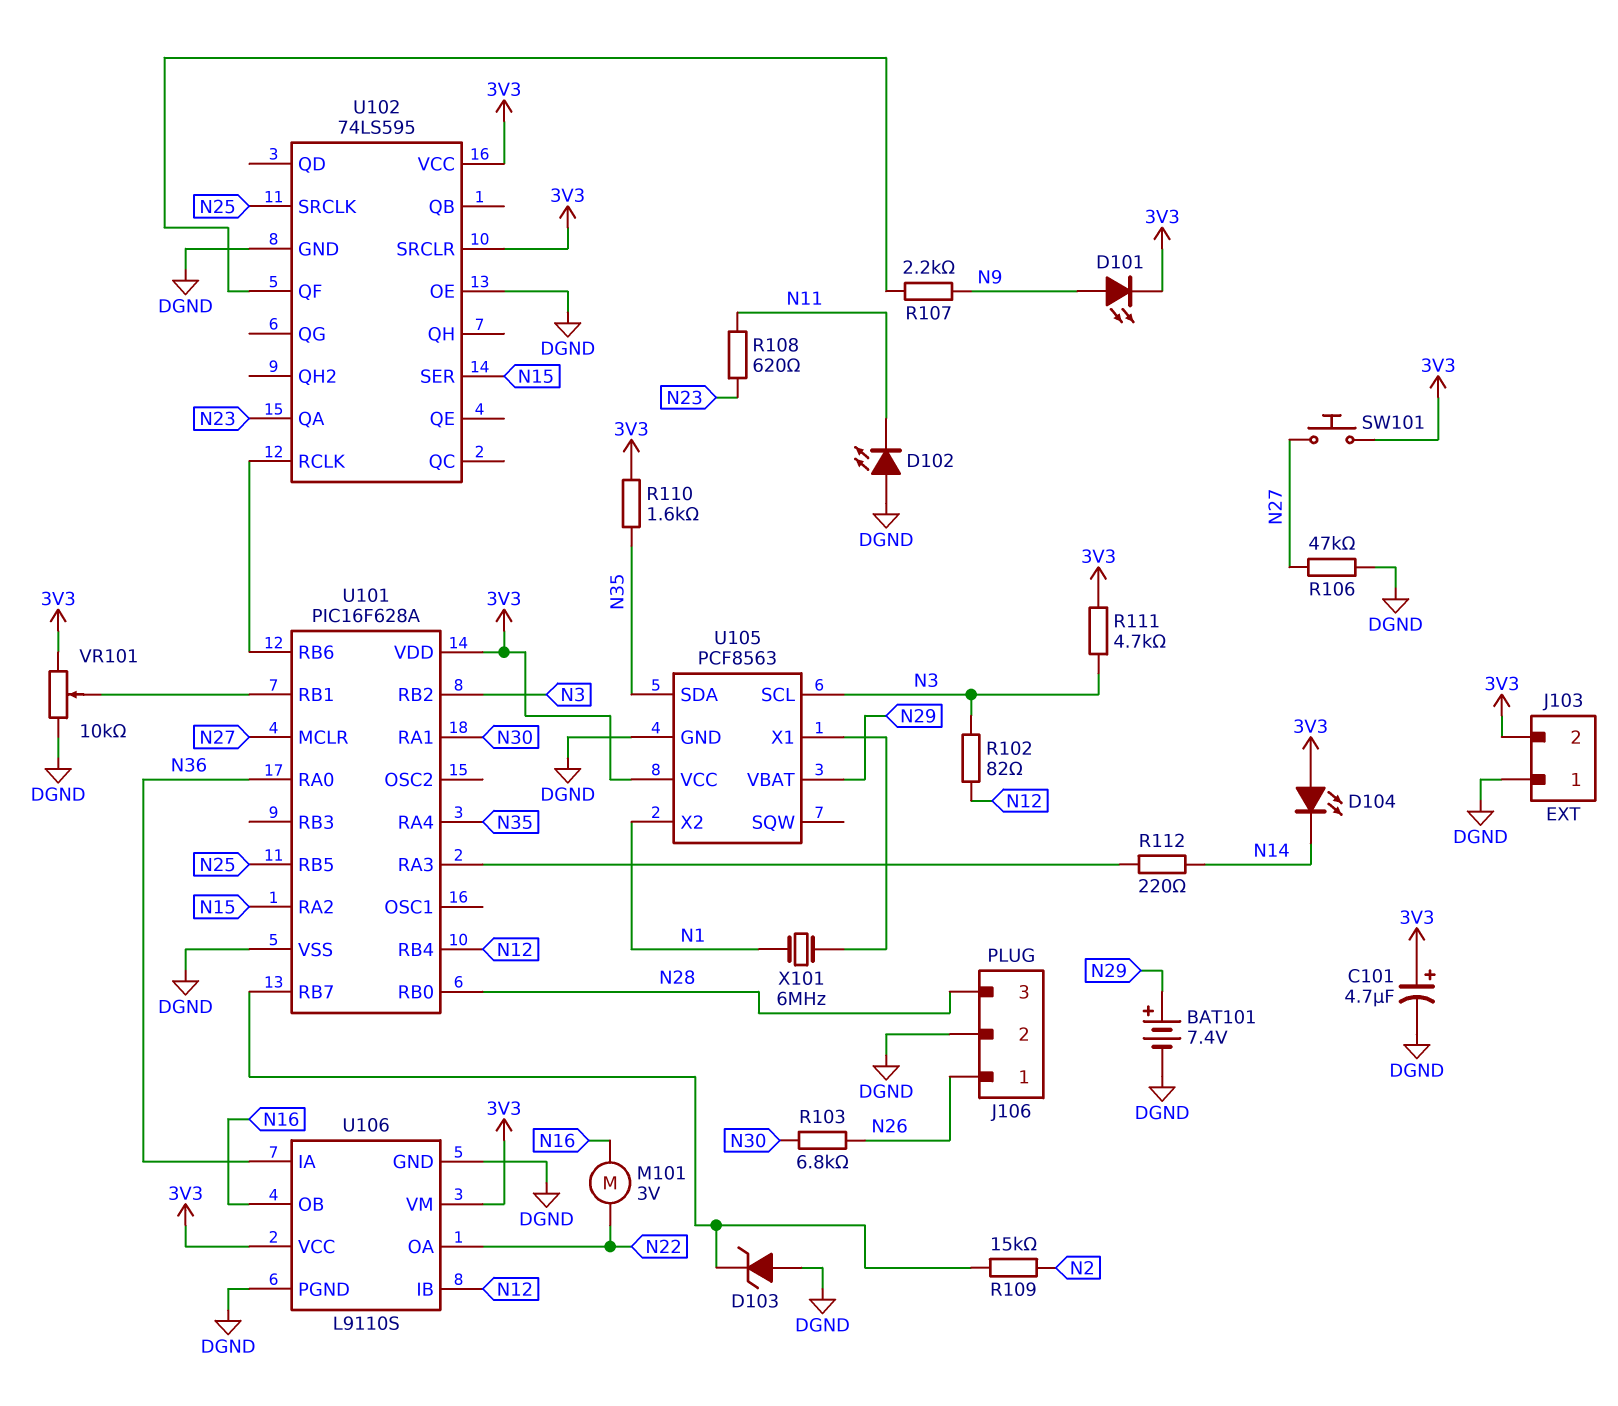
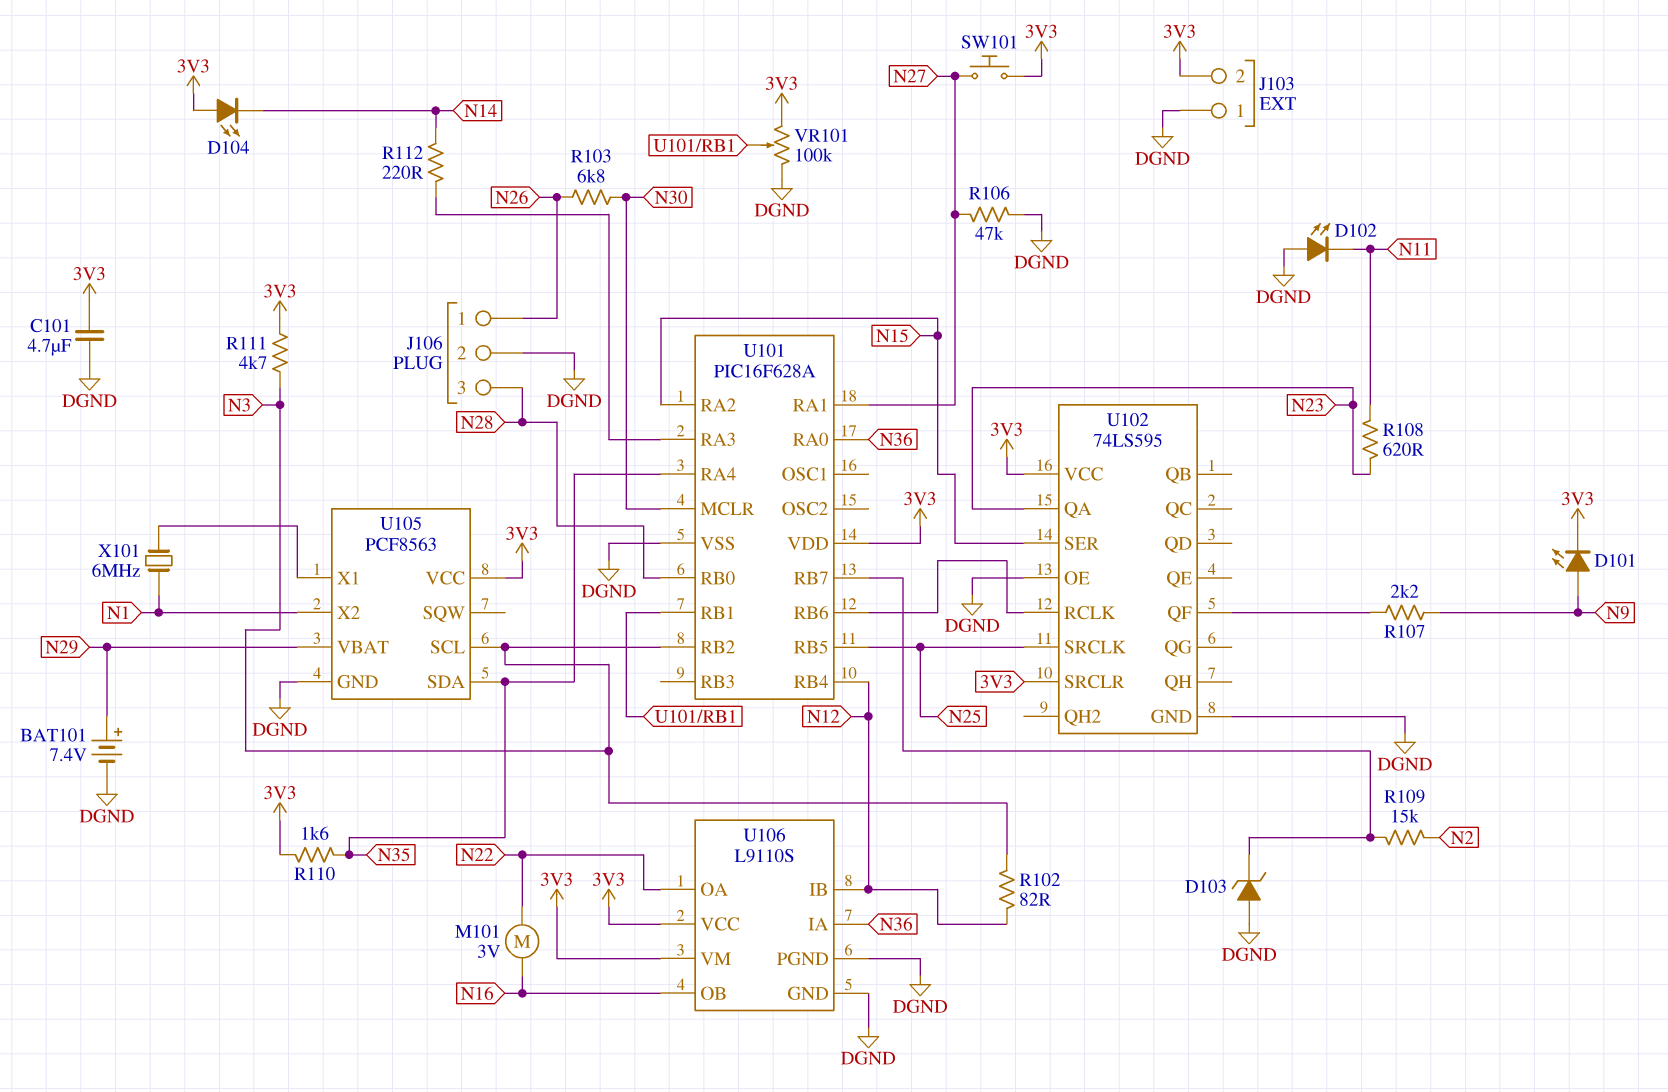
C101: 4.7uF (plus 3V3, minus DGND) -> 4.7uF (3V3, DGND)
U101 pin MCLR: N27 -> N30
U101 pin RA1: N30 -> N27
VR101: 10k (3V3, DGND, wiper U101/RB1) -> 100k (3V3, DGND, wiper U101/RB1)

